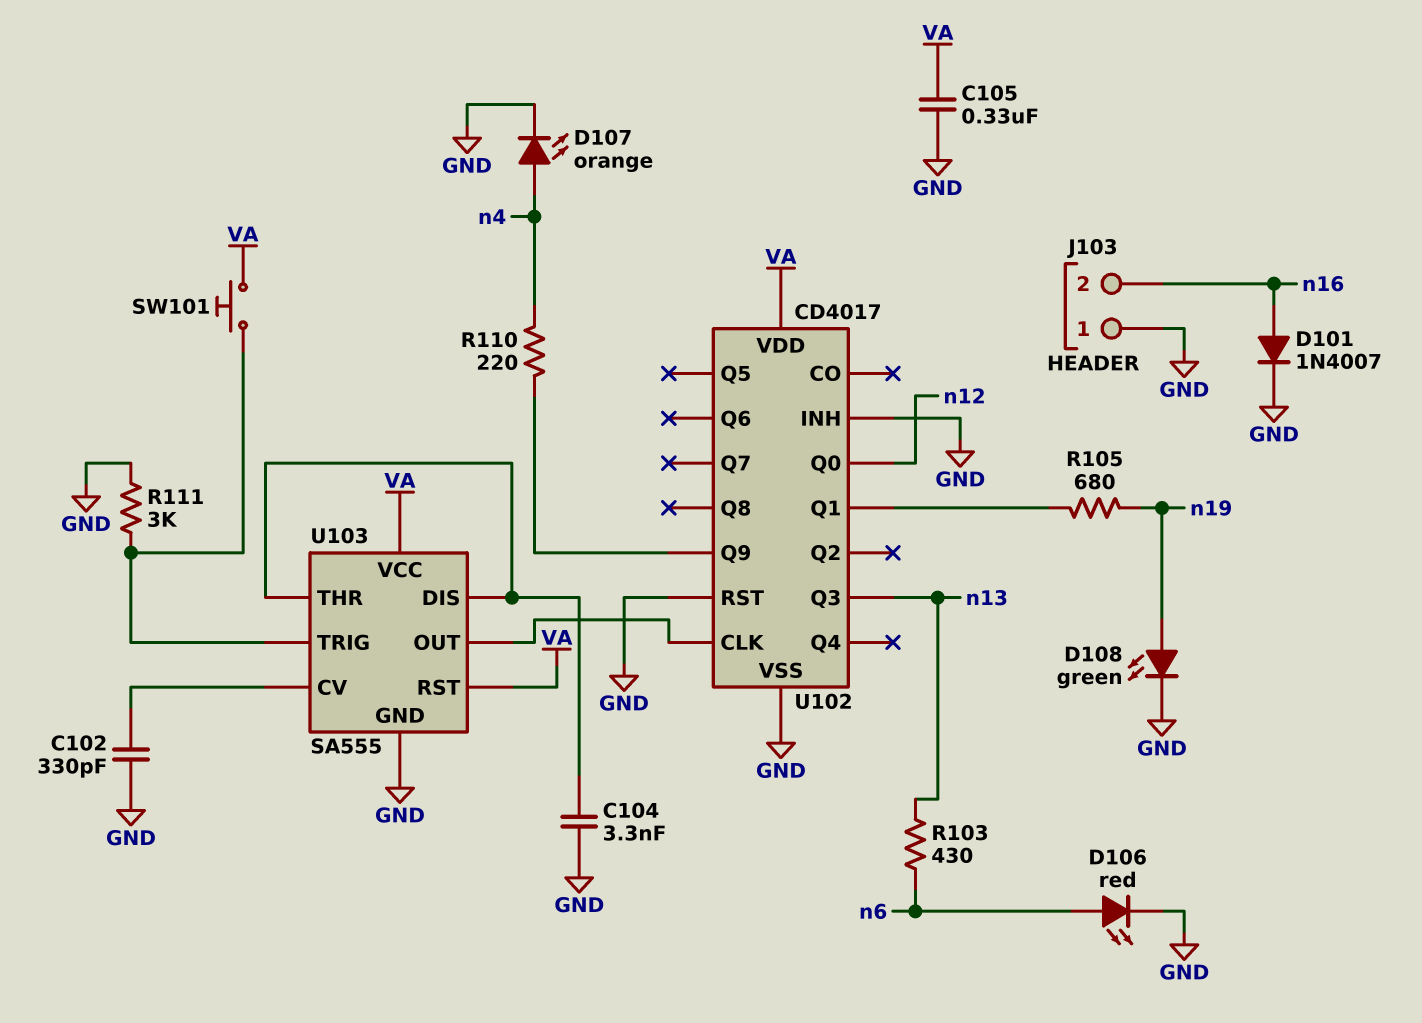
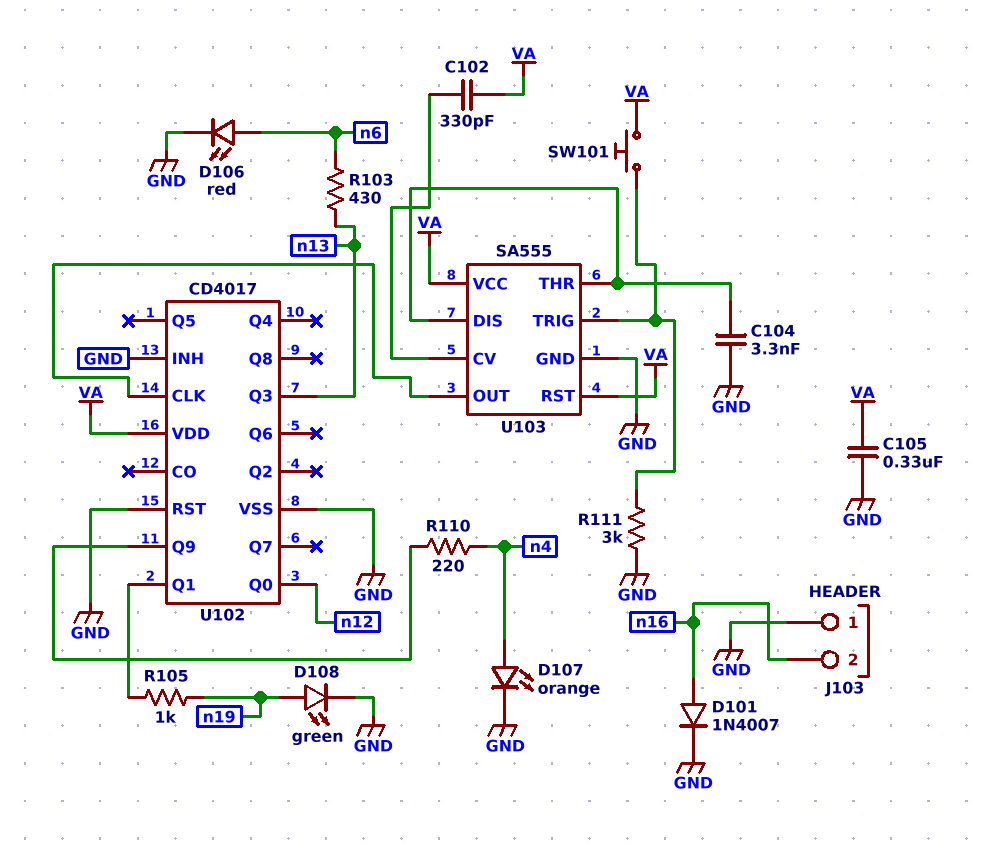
C102: 330pF (GND, U103/CV) -> 330pF (U103/CV, VA)
R105: 680 (U102/Q1, n19) -> 1k (U102/Q1, n19)

